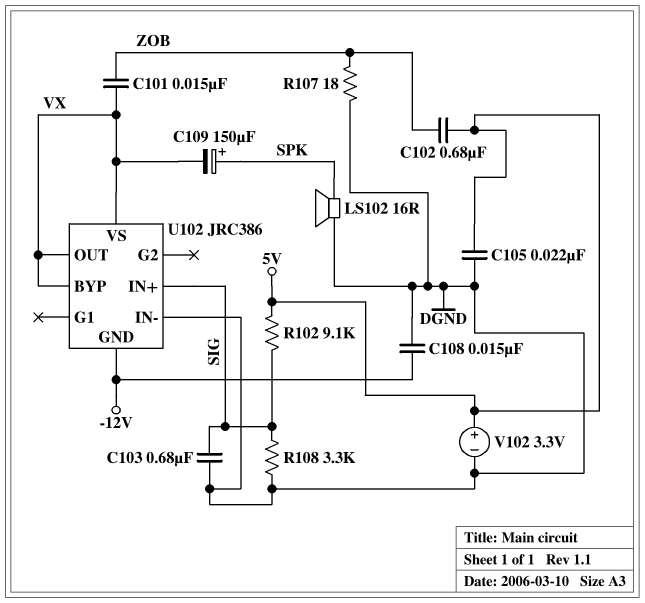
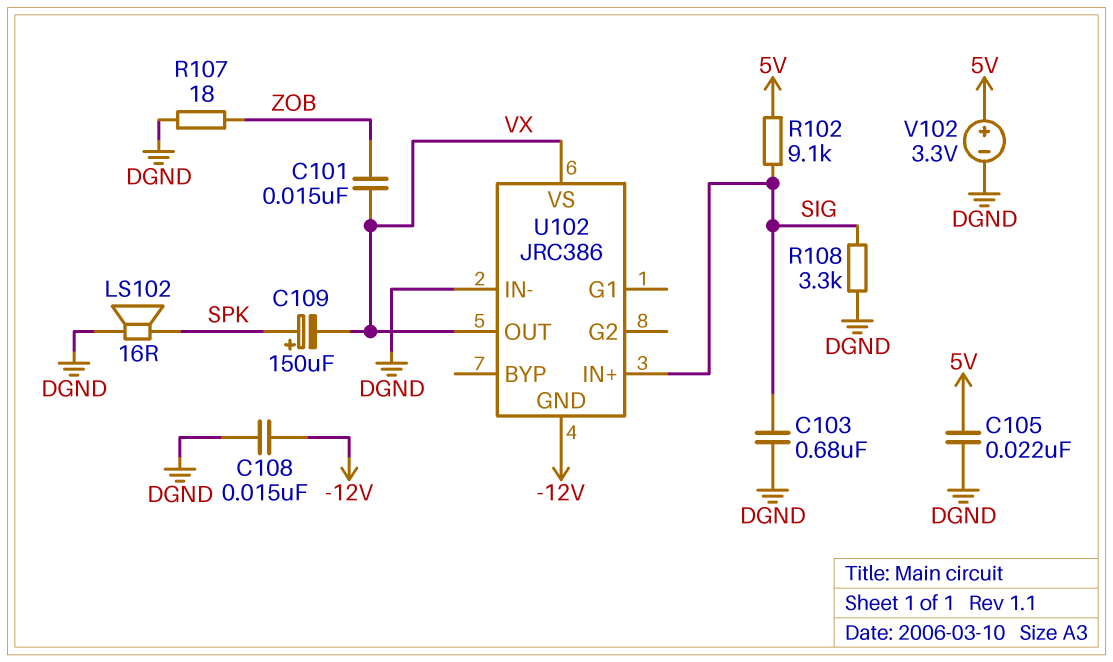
C102: 680nF (5V, ZOB) -> none
U102 pin BYP: VX -> none

